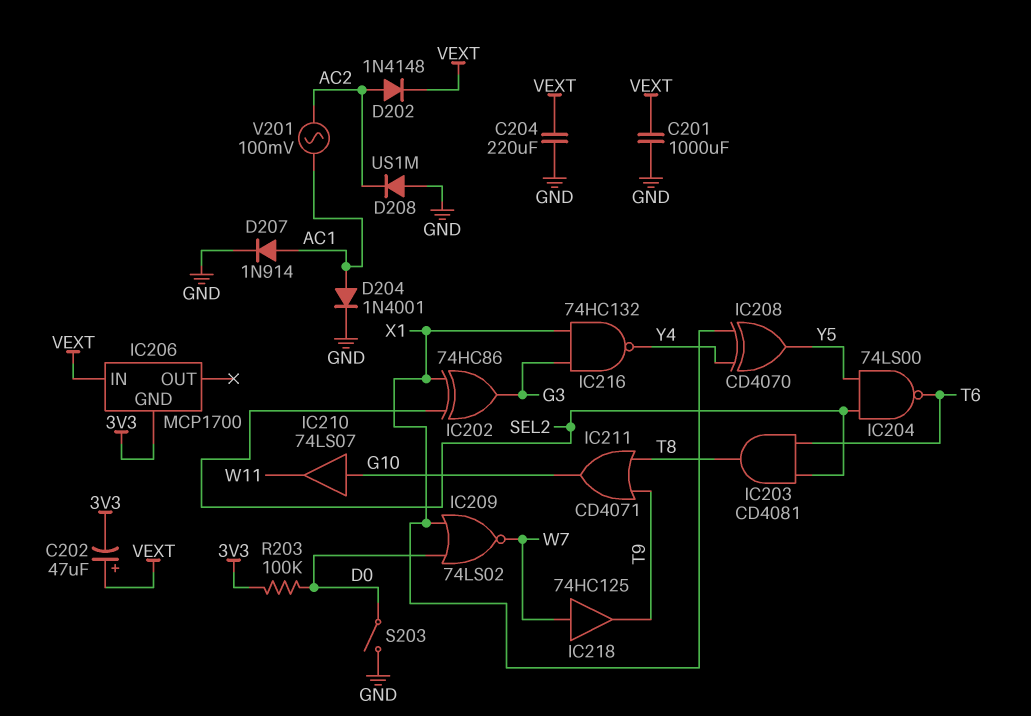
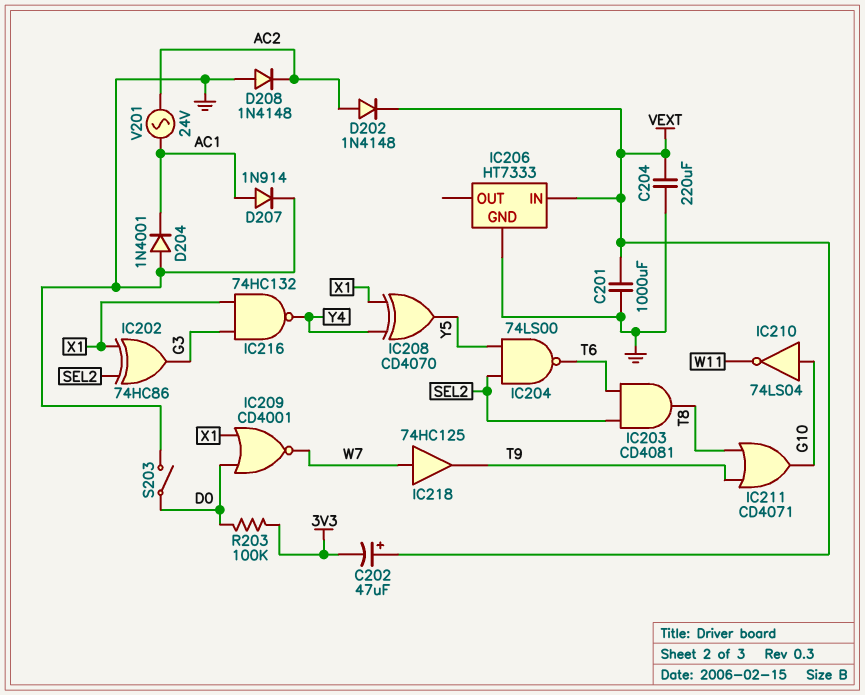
D204: diode 1N4001 (A AC1, K GND) -> diode 1N4001 (A GND, K AC1)
D208: diode US1M (A GND, K AC2) -> diode 1N4148 (A GND, K AC2)
IC206: MCP1700 -> HT7333
IC206 pin GND: 3V3 -> GND
IC209: NOR 74LS02 (in D0, in X1, out W7) -> NOR CD4001 (in D0, in X1, out W7)
IC210: buffer 74LS07 (in G10, out W11) -> NOT 74LS04 (in G10, out W11)
V201: AC 100mV (AC1, AC2) -> AC 24V (AC1, AC2)

